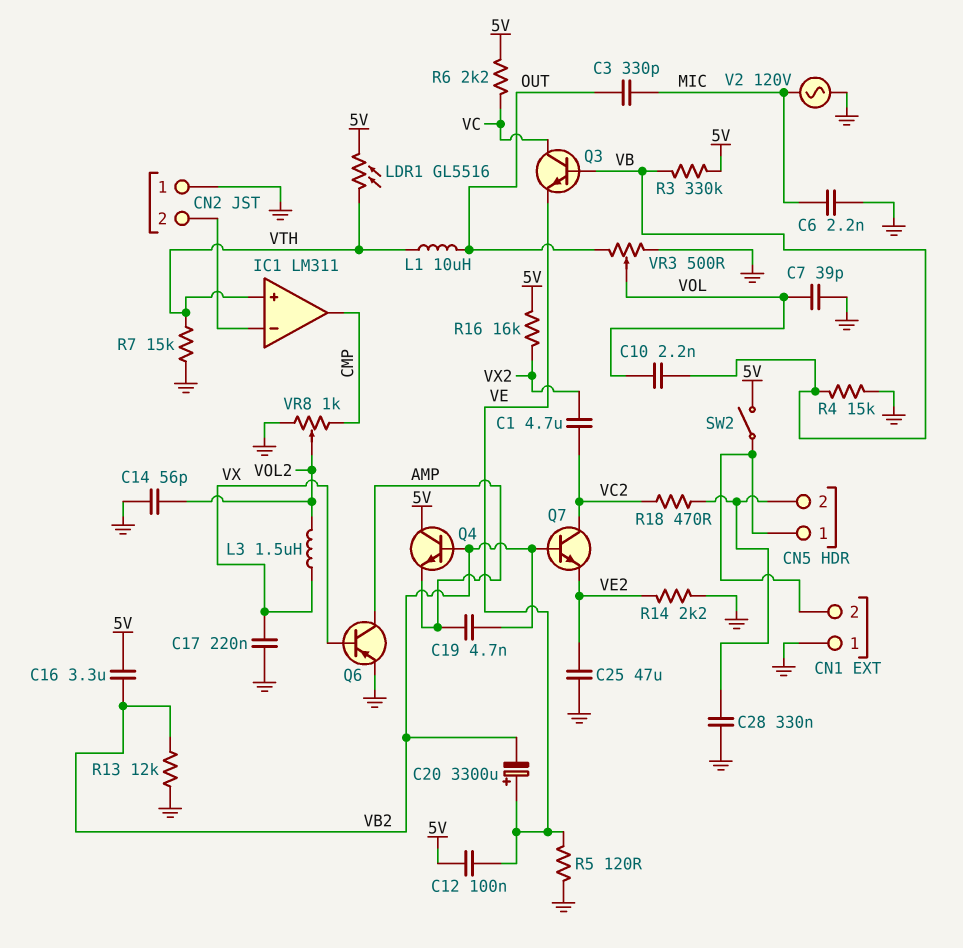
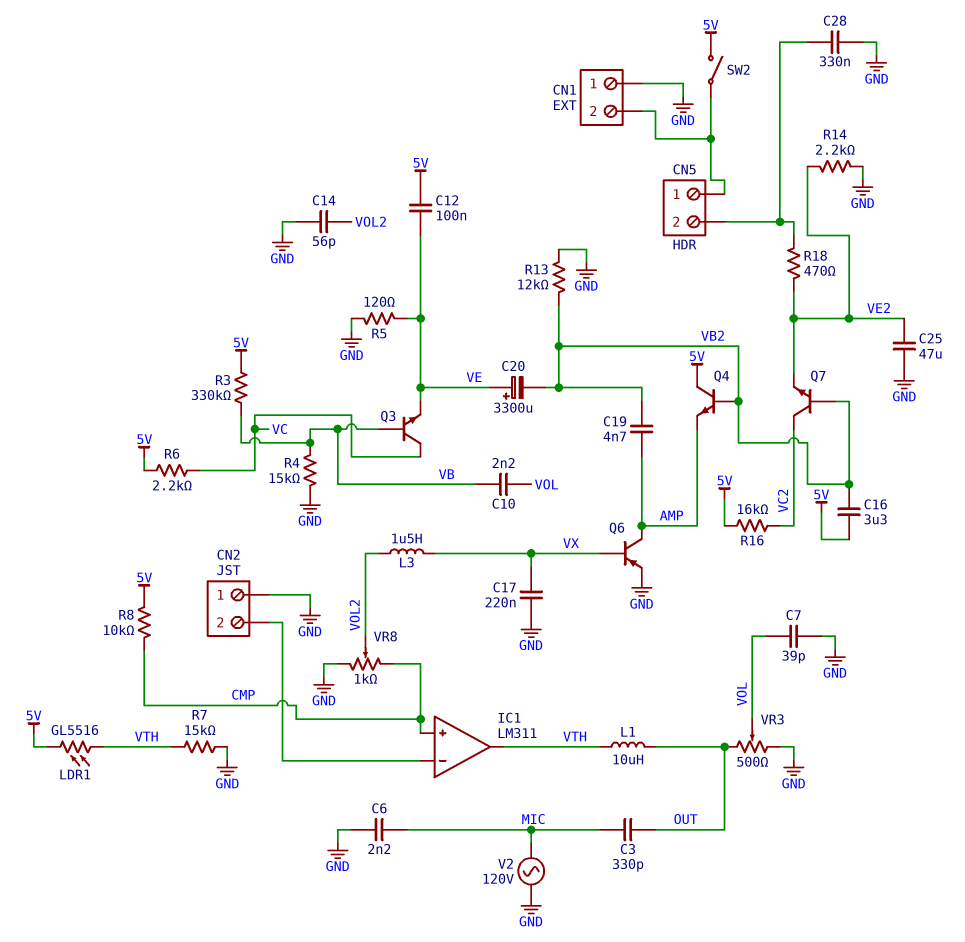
C1: 4.7uF (VC2, VX2) -> none
IC1 pin in+: VTH -> CMP
IC1 pin out: CMP -> VTH
R8: none -> 10k (5V, CMP)
R16: 16k (5V, VX2) -> 16k (5V, VC2)
R18: 470 (CN5/2, VC2) -> 470 (CN5/2, VE2)

